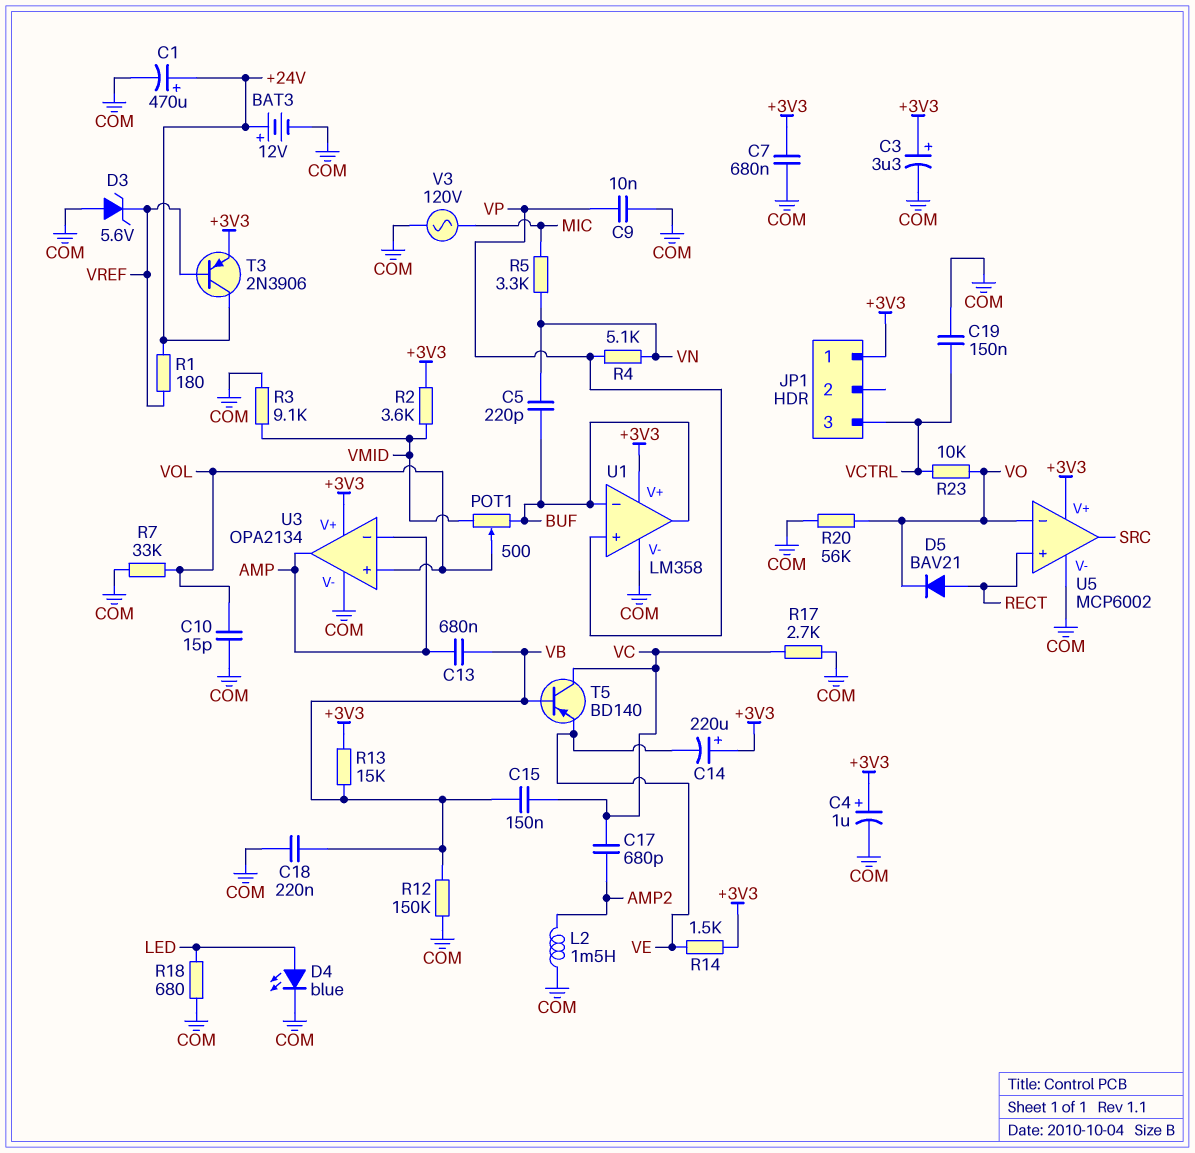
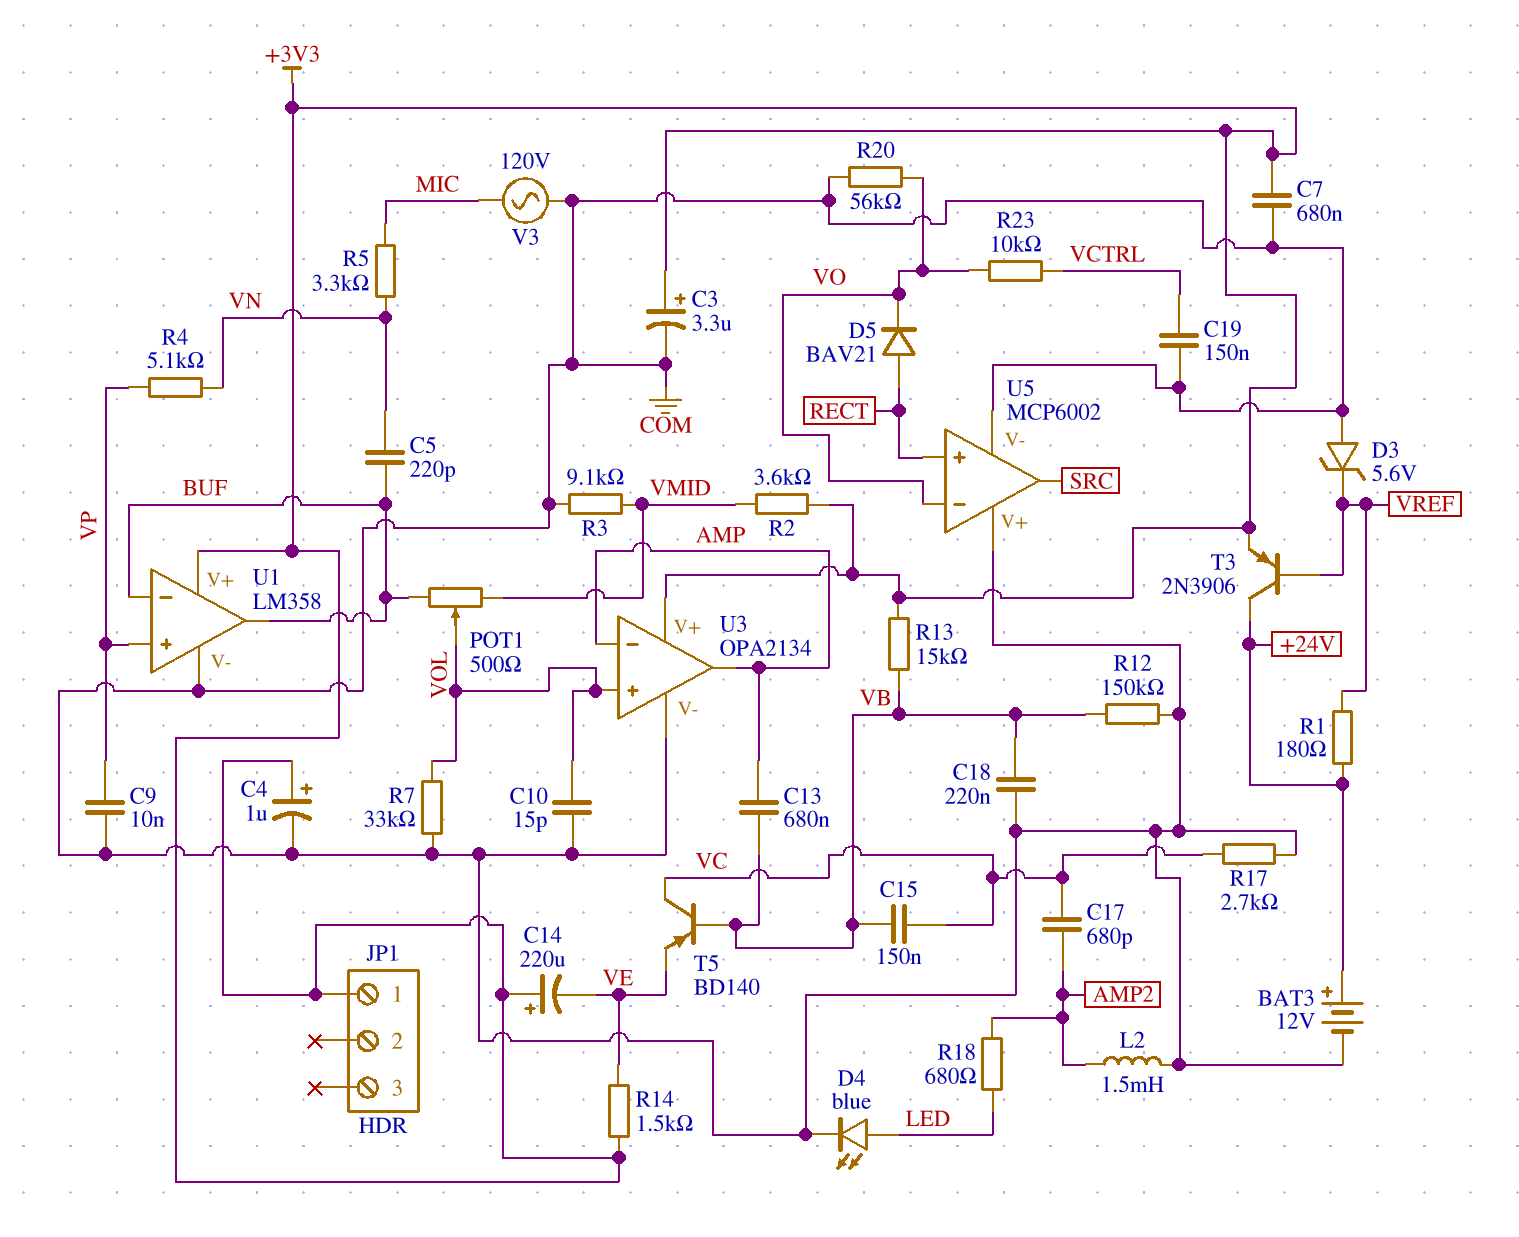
C1: 470uF (plus +24V, minus COM) -> none
JP1 pin 3: VCTRL -> none
R18: 680 (COM, LED) -> 680 (AMP2, LED)
U5 pin V+: +3V3 -> COM

